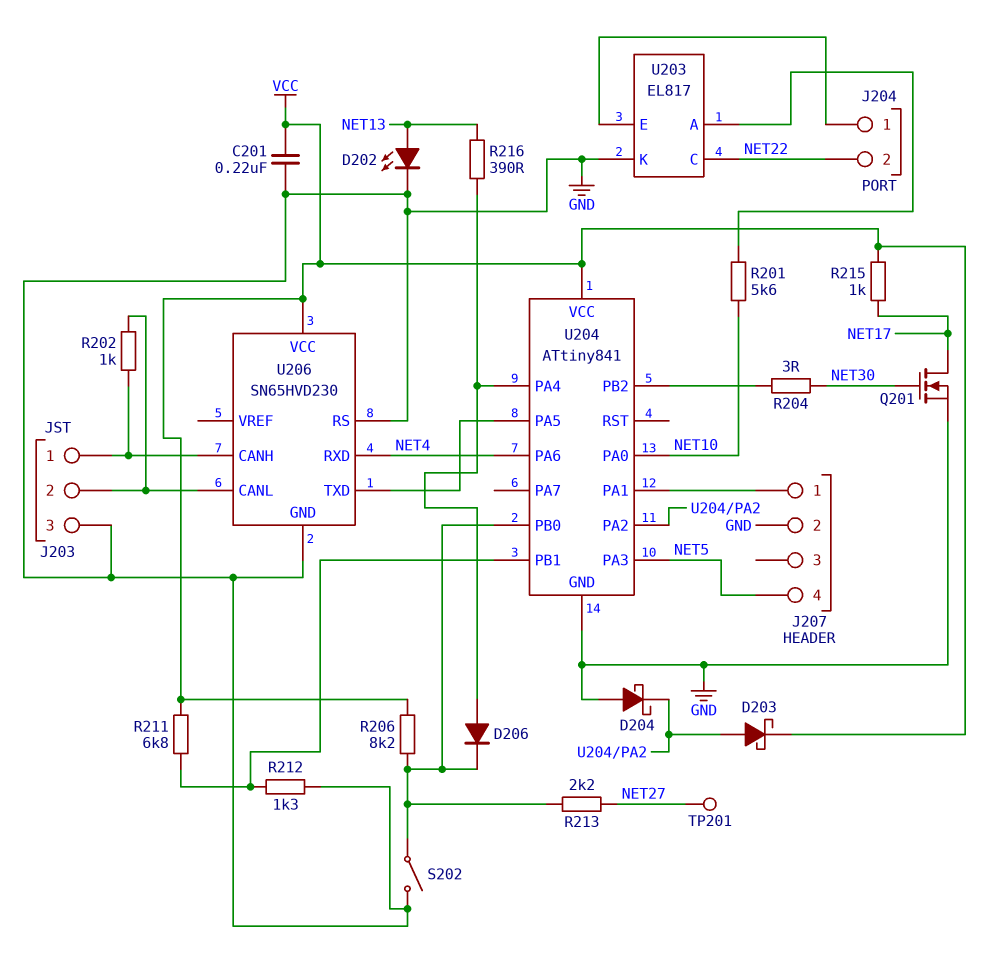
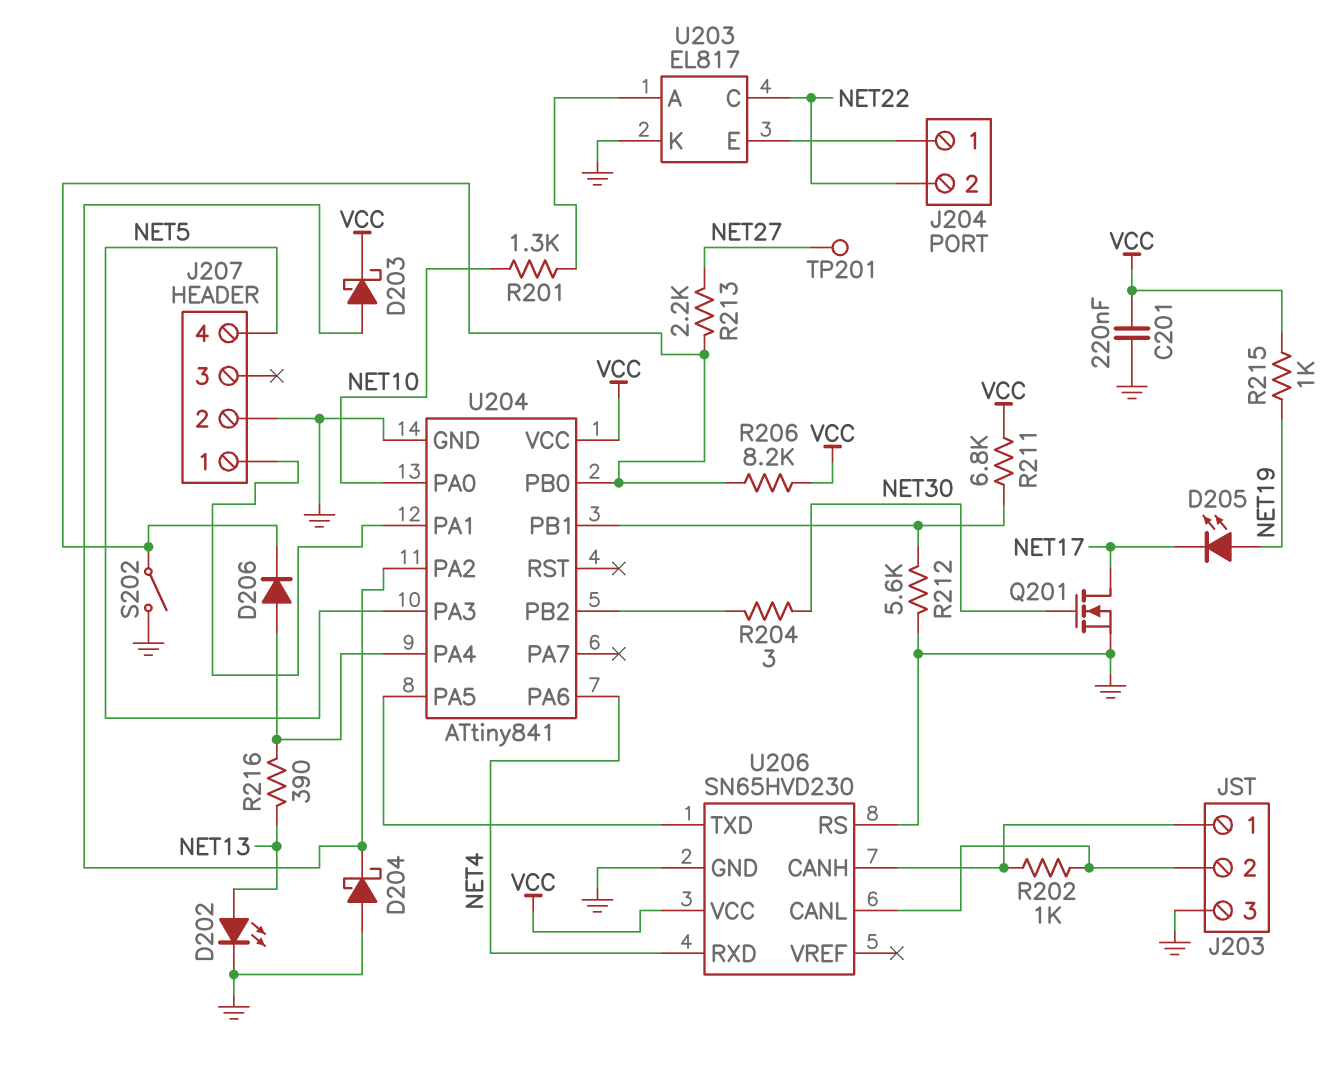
D205: none -> LED (A NET19, K NET17)
R201: 5.6k (NET10, U203/A) -> 1.3k (NET10, U203/A)
R212: 1.3k (GND, U204/PB1) -> 5.6k (GND, U204/PB1)
R215: 1k (NET17, VCC) -> 1k (NET19, VCC)

